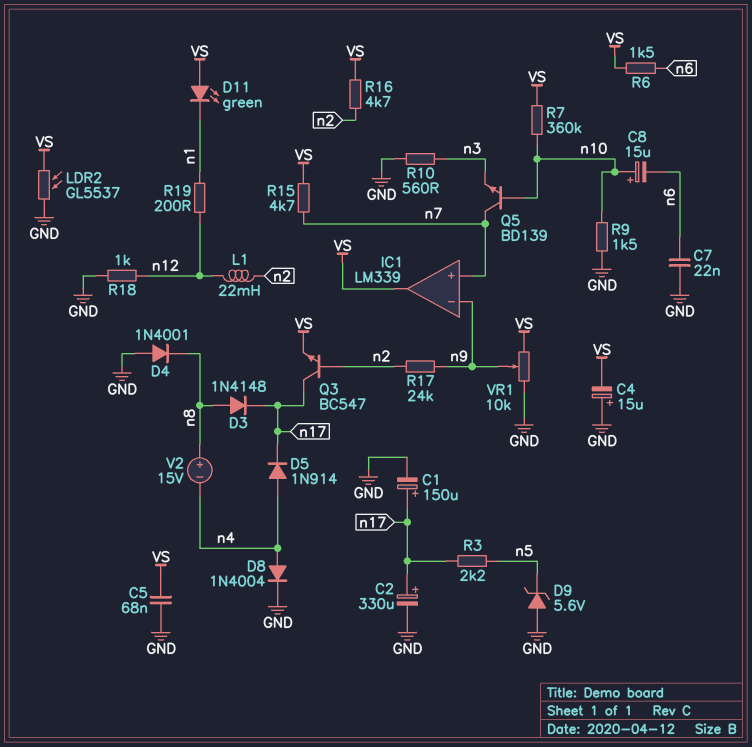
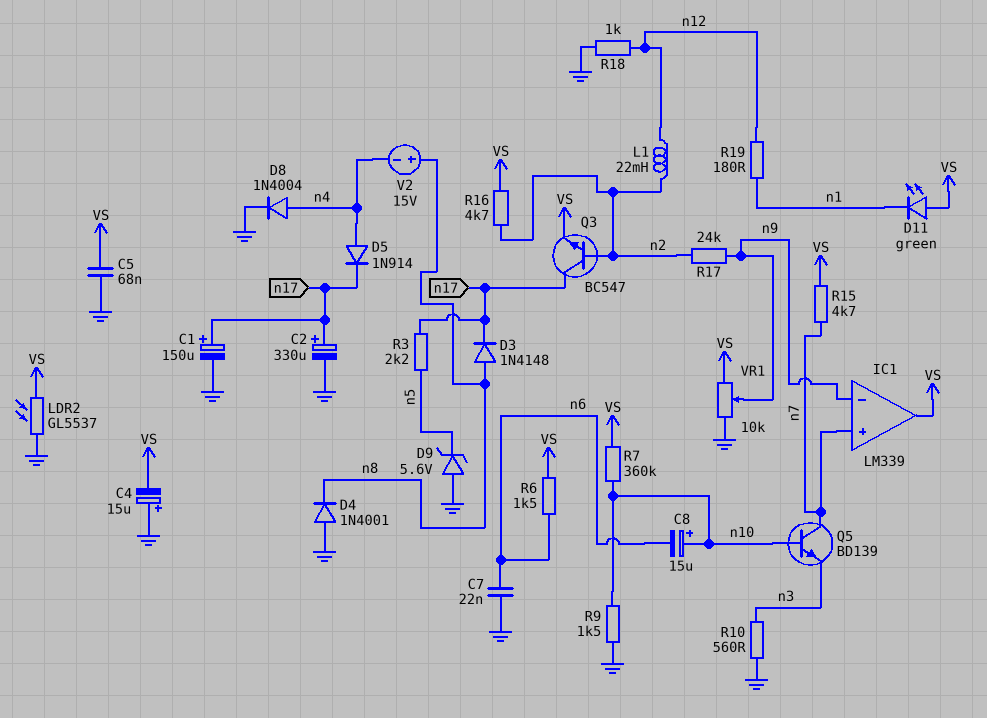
R19: 200 (n1, n12) -> 180 (n1, n12)

